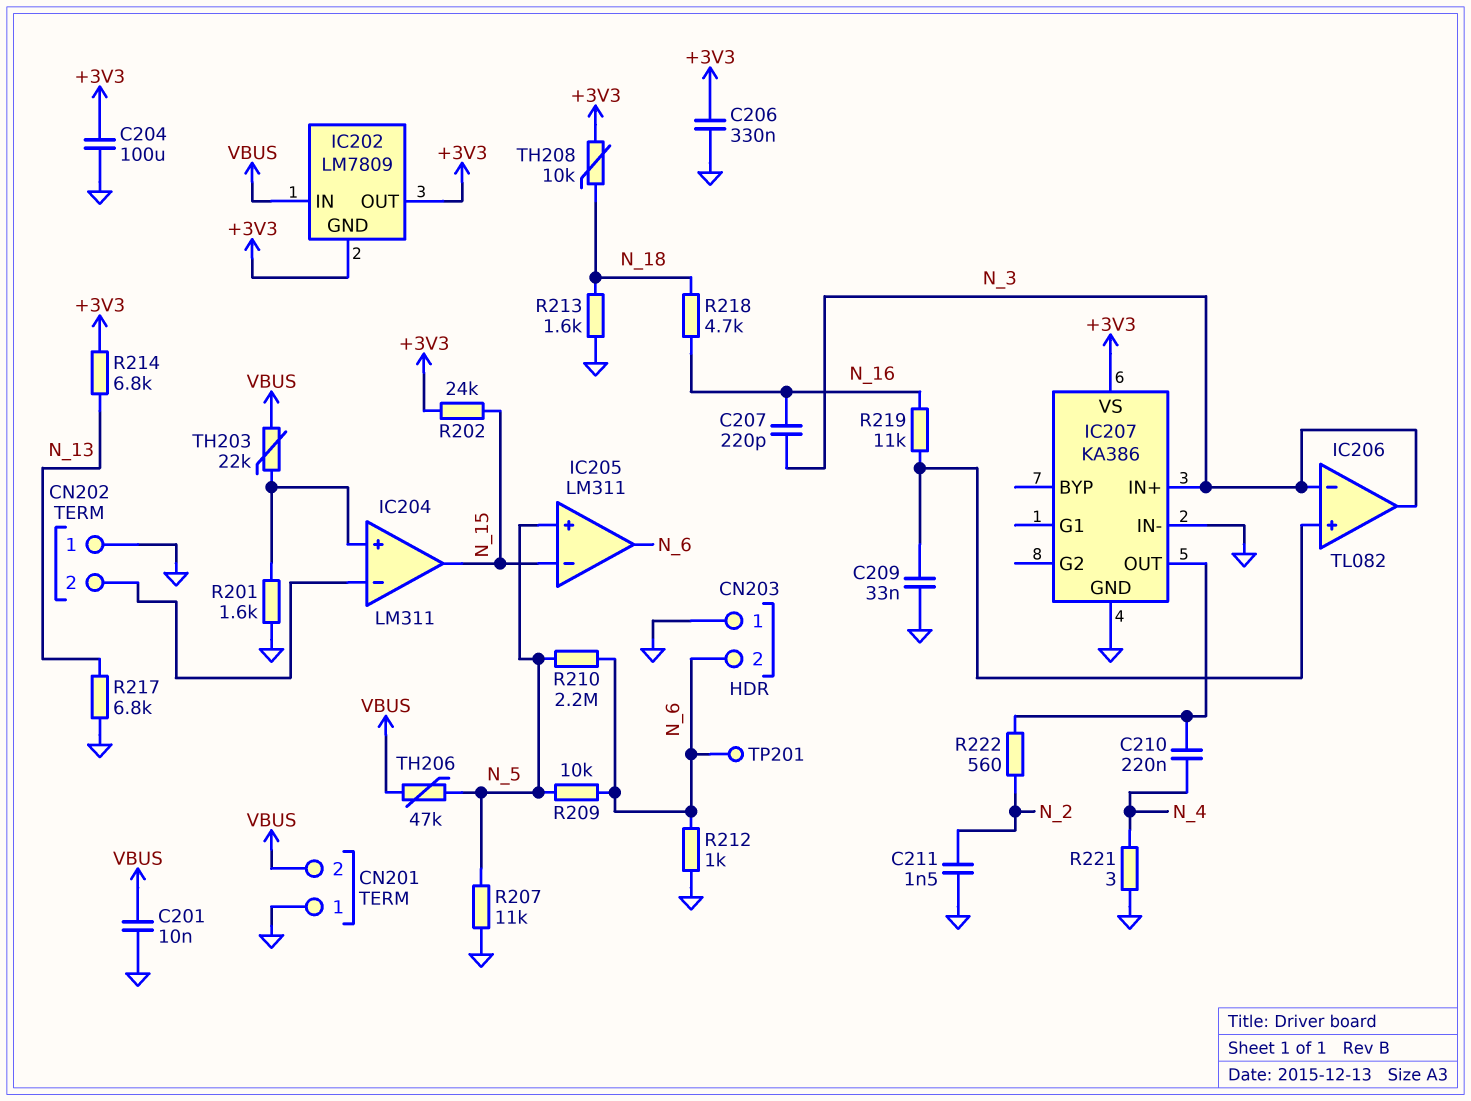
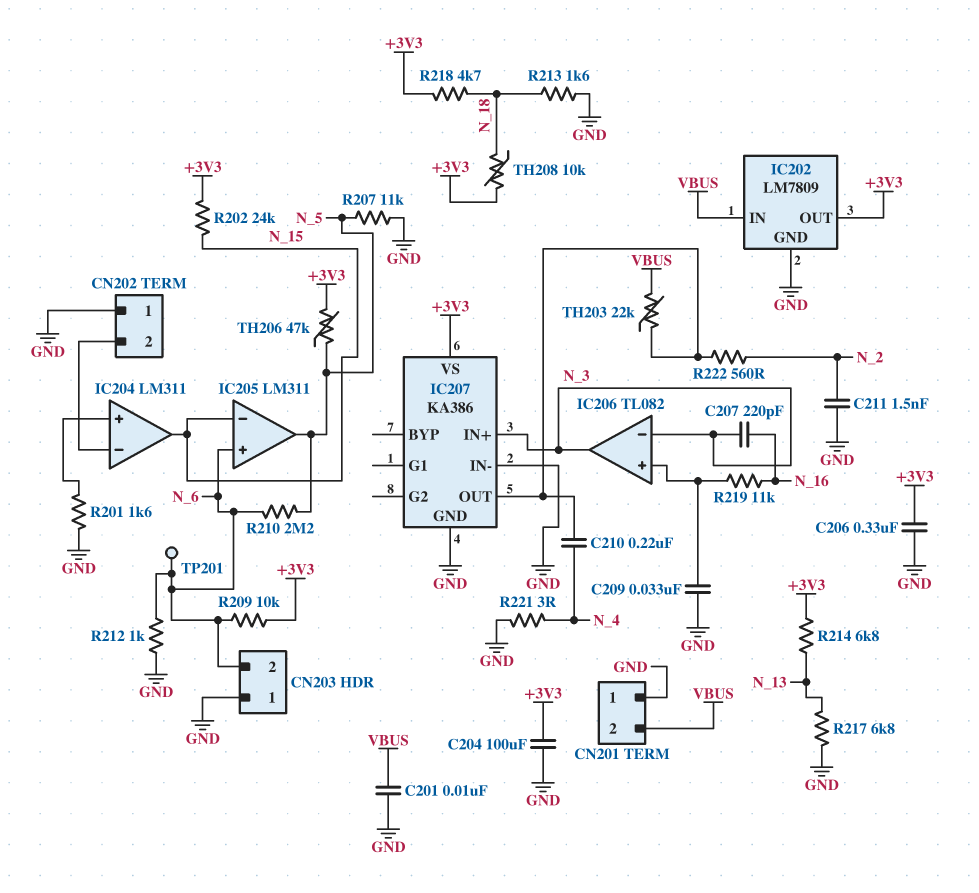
IC202 pin GND: +3V3 -> GND
IC205 pin in+: N_5 -> N_6
IC205 pin out: N_6 -> N_5
R209: 10k (N_5, N_6) -> 10k (+3V3, N_6)
R218: 4.7k (N_16, N_18) -> 4.7k (+3V3, N_18)
TH203: 22k (IC204/in+, VBUS) -> 22k (IC207/OUT, VBUS)
TH206: 47k (N_5, VBUS) -> 47k (+3V3, N_5)

